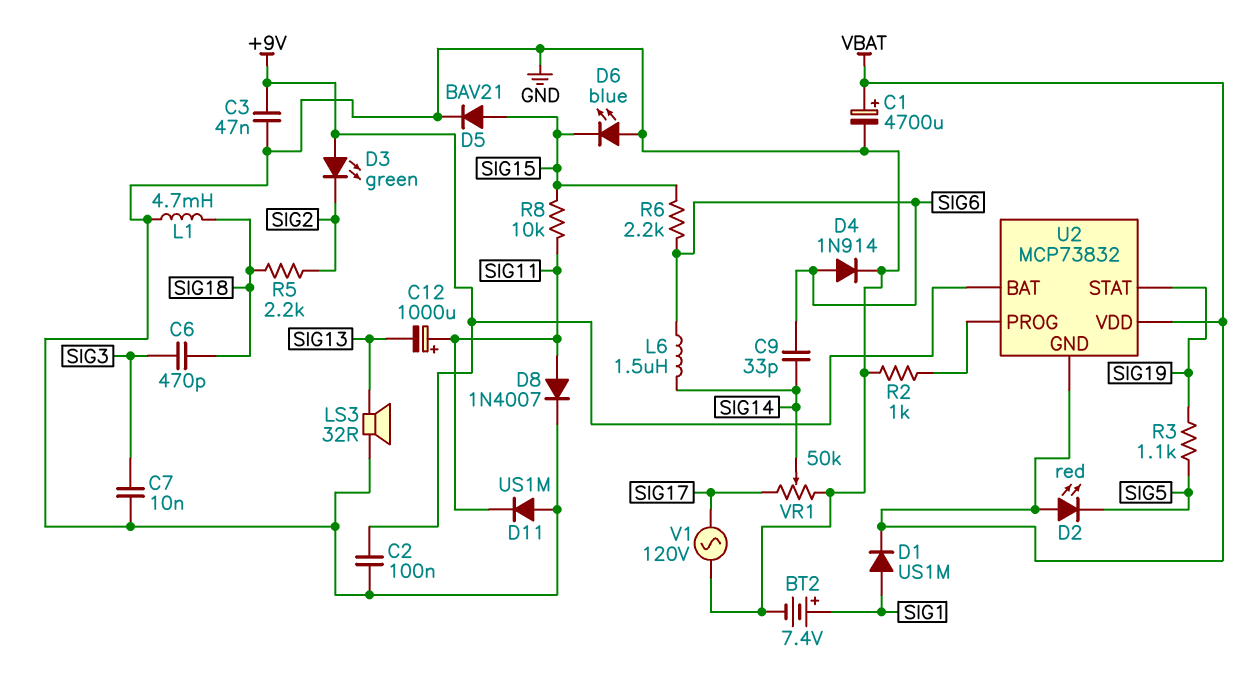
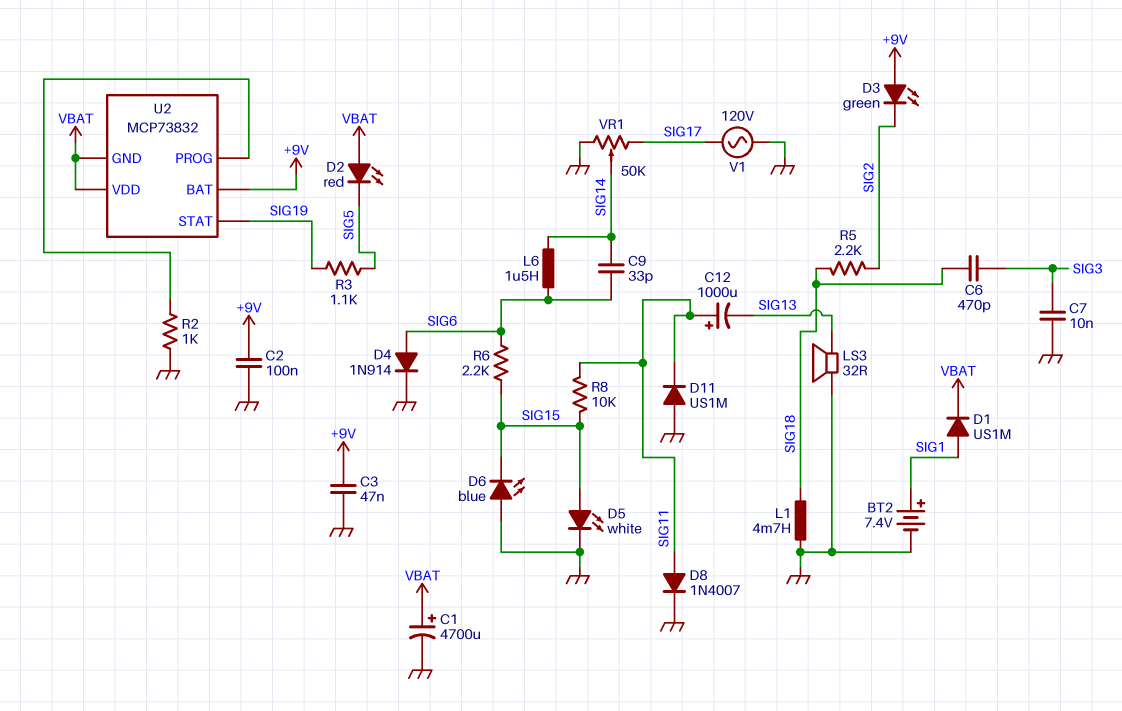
D5: diode BAV21 (A SIG15, K GND) -> LED white (A SIG15, K GND)

